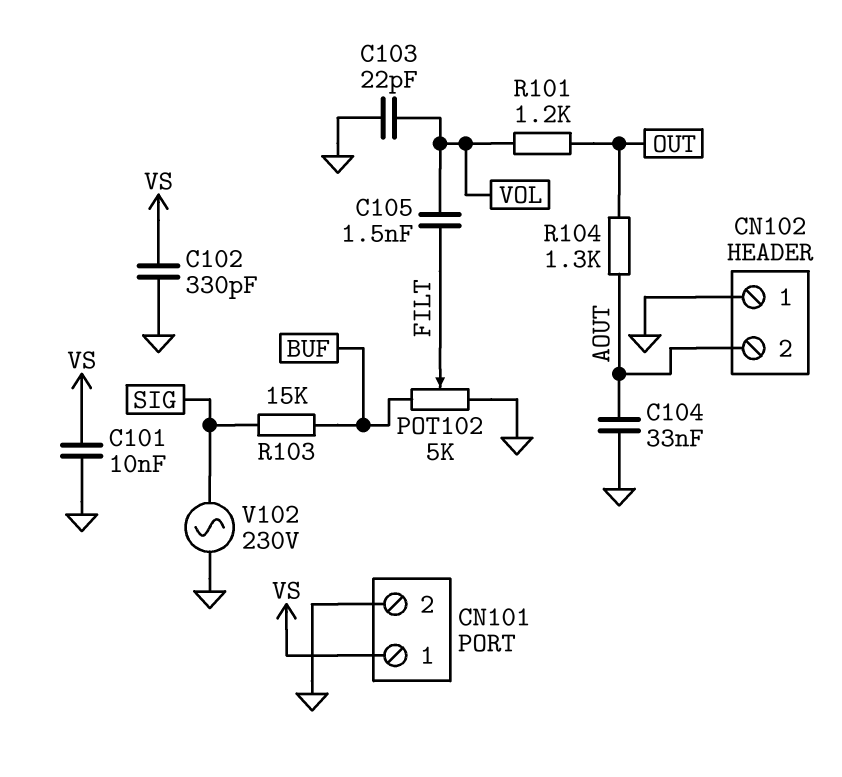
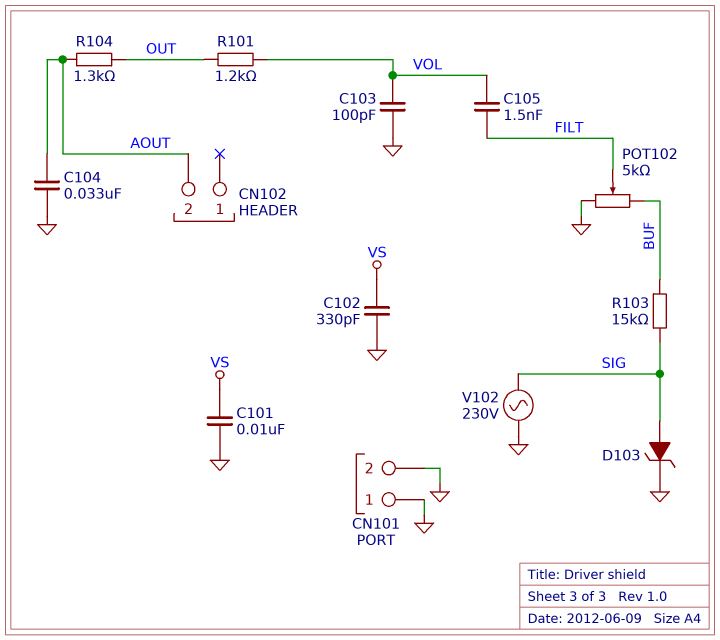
C103: 22pF (GND, VOL) -> 100pF (GND, VOL)
CN101 pin 1: VS -> GND
CN102 pin 1: GND -> none
D103: none -> zener (A SIG, K GND)

